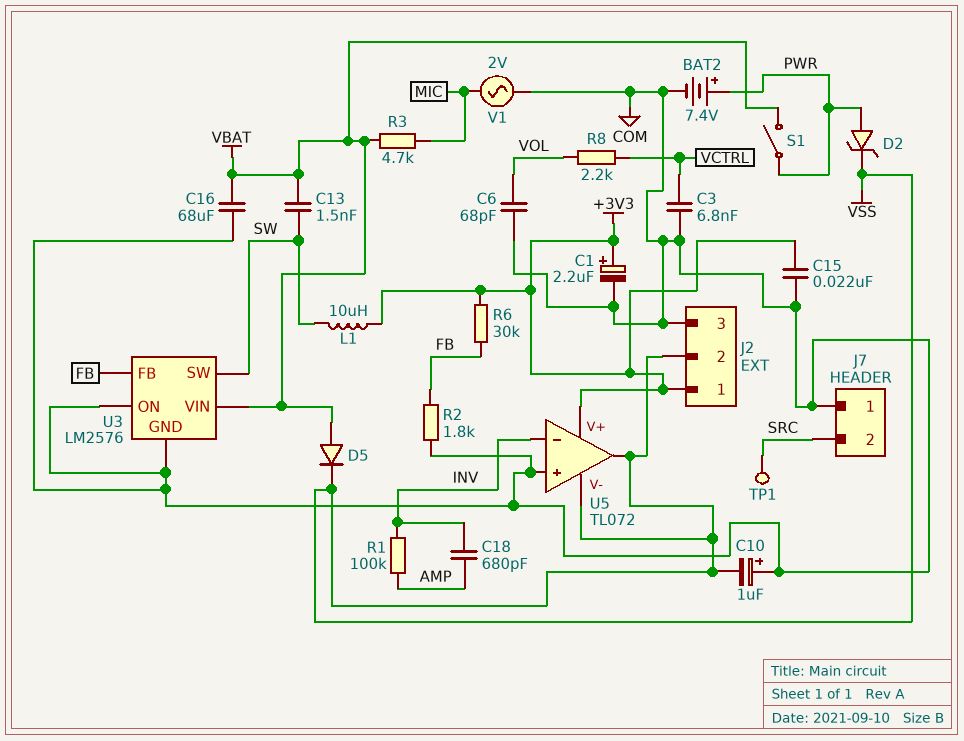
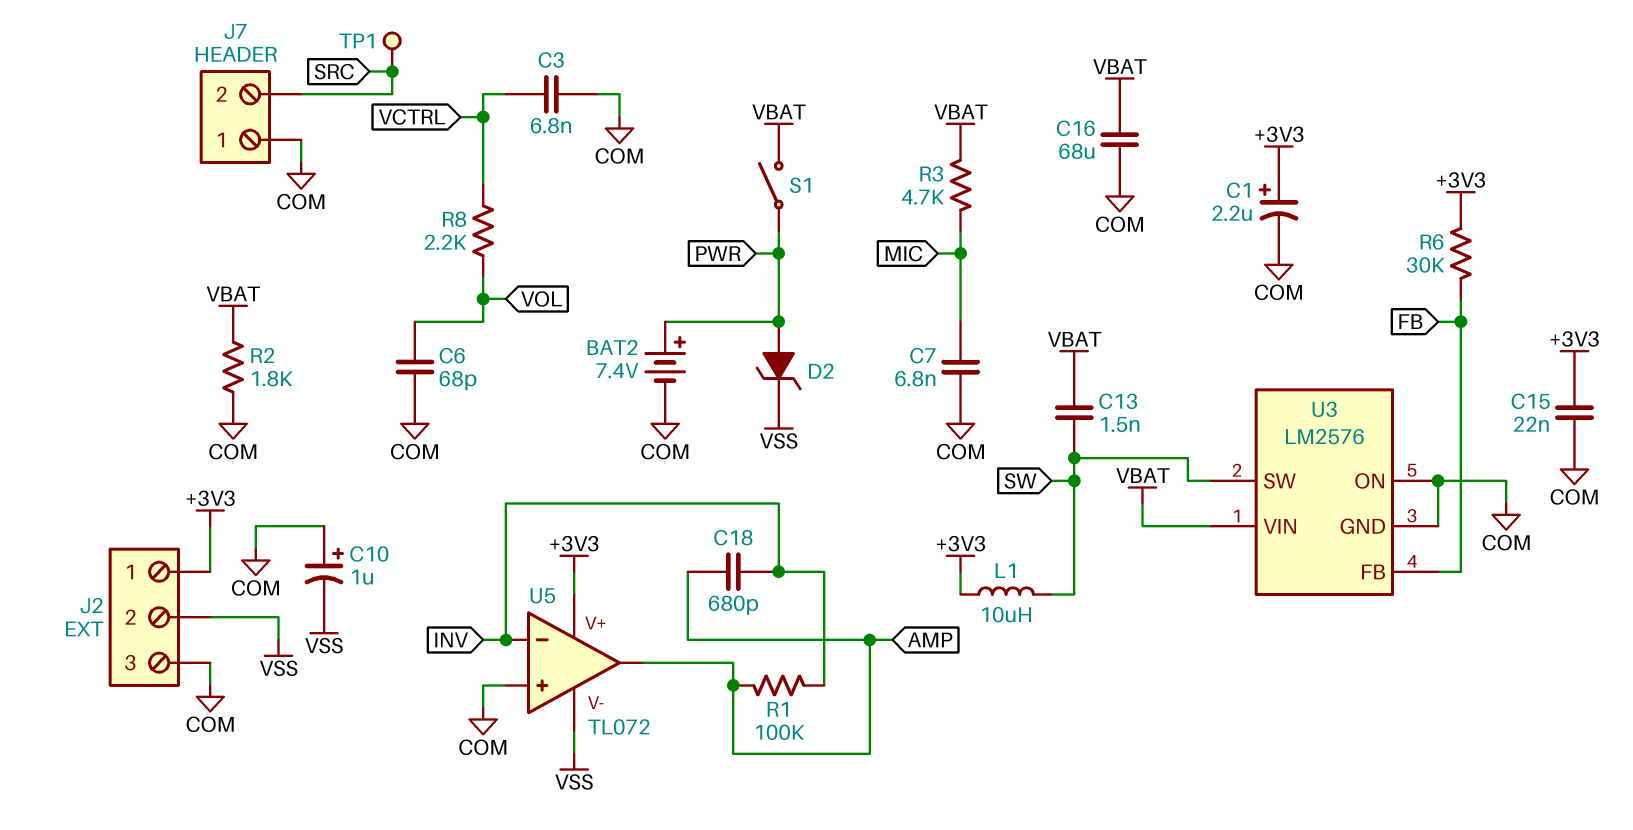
C7: none -> 6.8nF (COM, MIC)
D5: diode (A VBAT, K VSS) -> none
R2: 1.8k (COM, FB) -> 1.8k (COM, VBAT)
U5 pin out: VSS -> AMP
V1: AC 2V (COM, MIC) -> none

